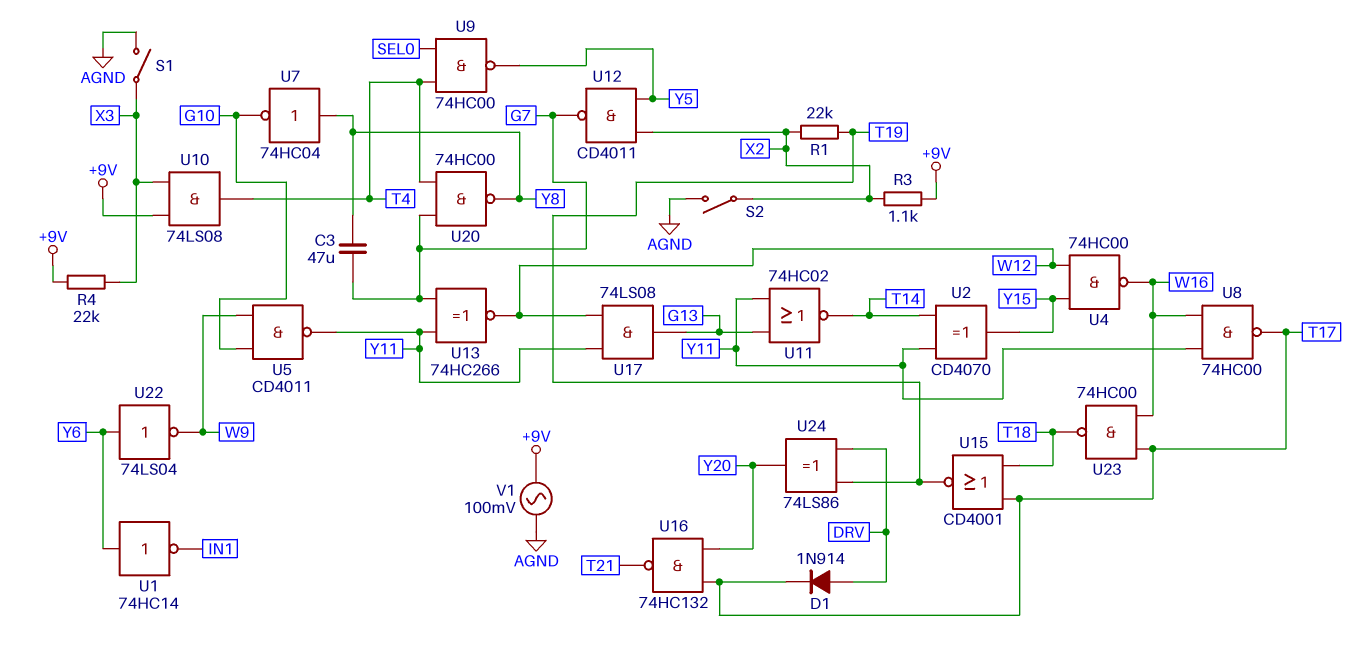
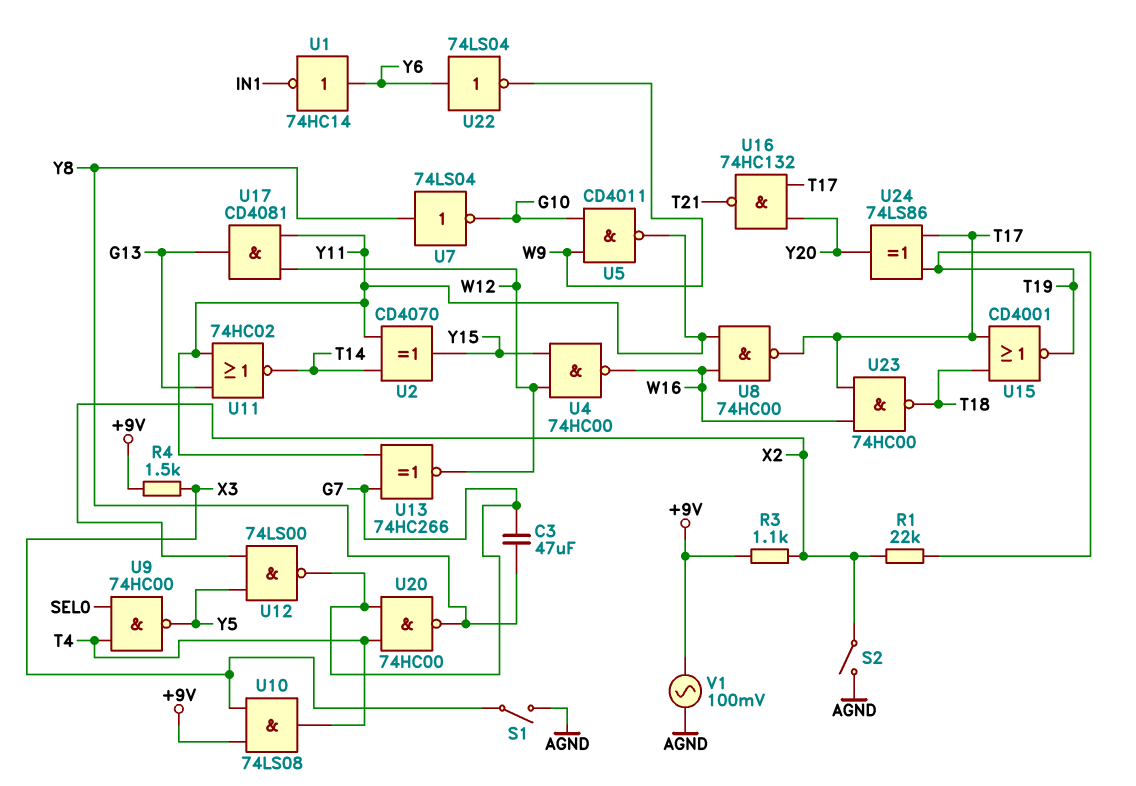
D1: diode 1N914 (A DRV, K T17) -> none
R4: 22k (+9V, X3) -> 1.5k (+9V, X3)
U7: NOT 74HC04 (in Y8, out G10) -> NOT 74LS04 (in Y8, out G10)
U12: NAND CD4011 (in X2, in Y5, out G7) -> NAND 74LS00 (in X2, in Y5, out G7)
U17: AND 74LS08 (in W12, in Y11, out G13) -> AND CD4081 (in W12, in Y11, out G13)
U24: XOR 74LS86 (in DRV, in T19, out Y20) -> XOR 74LS86 (in T17, in T19, out Y20)

